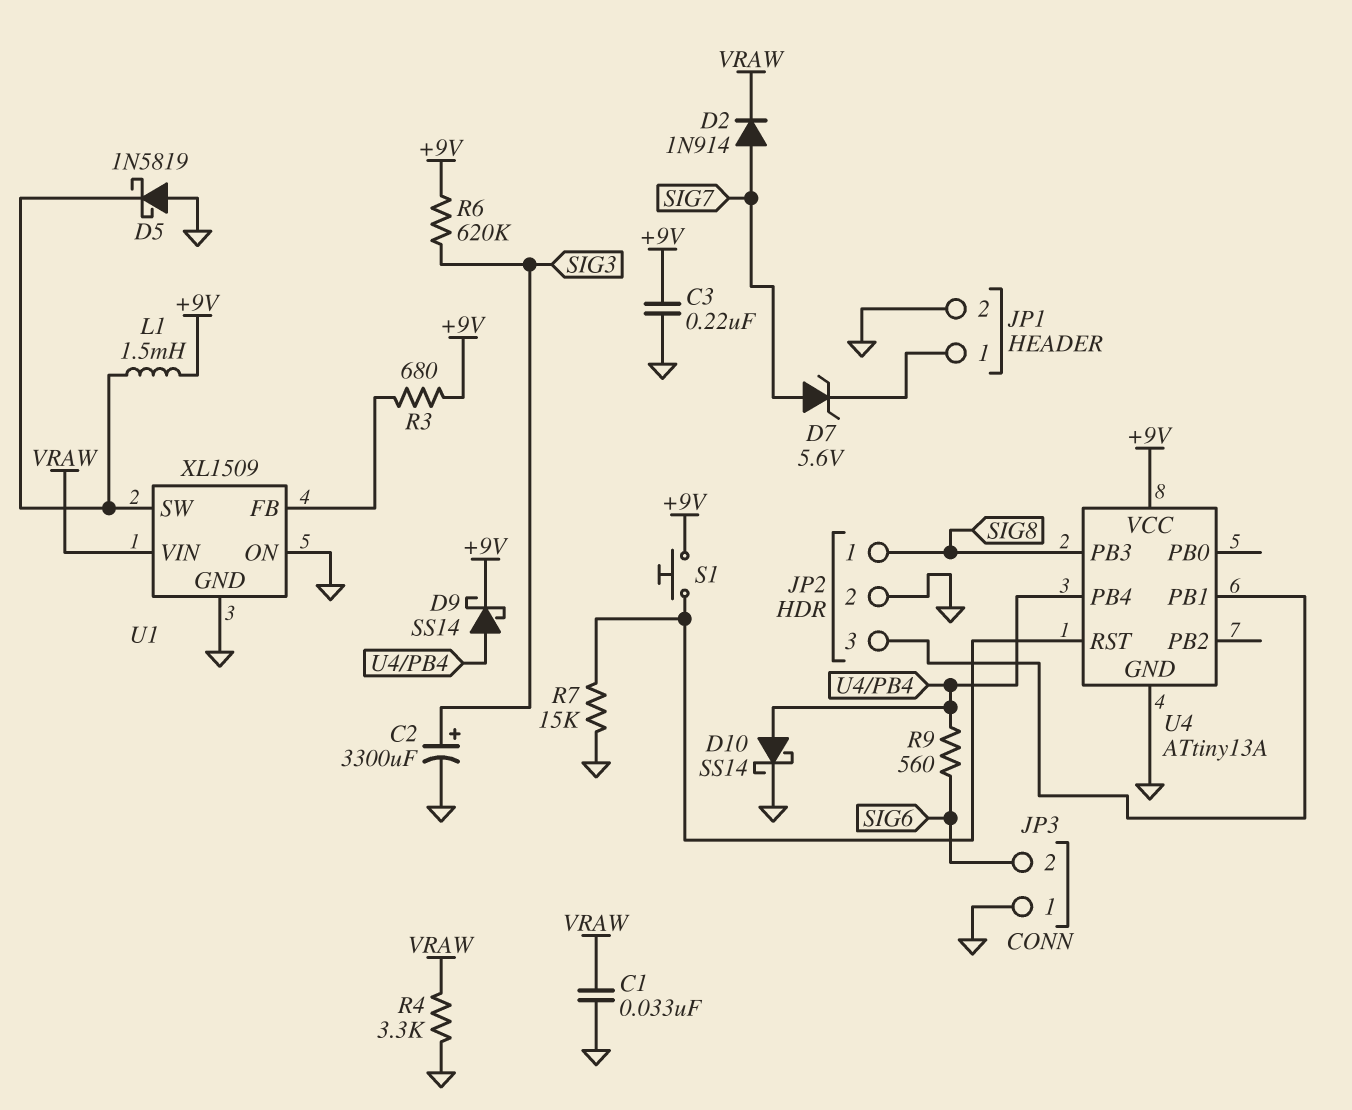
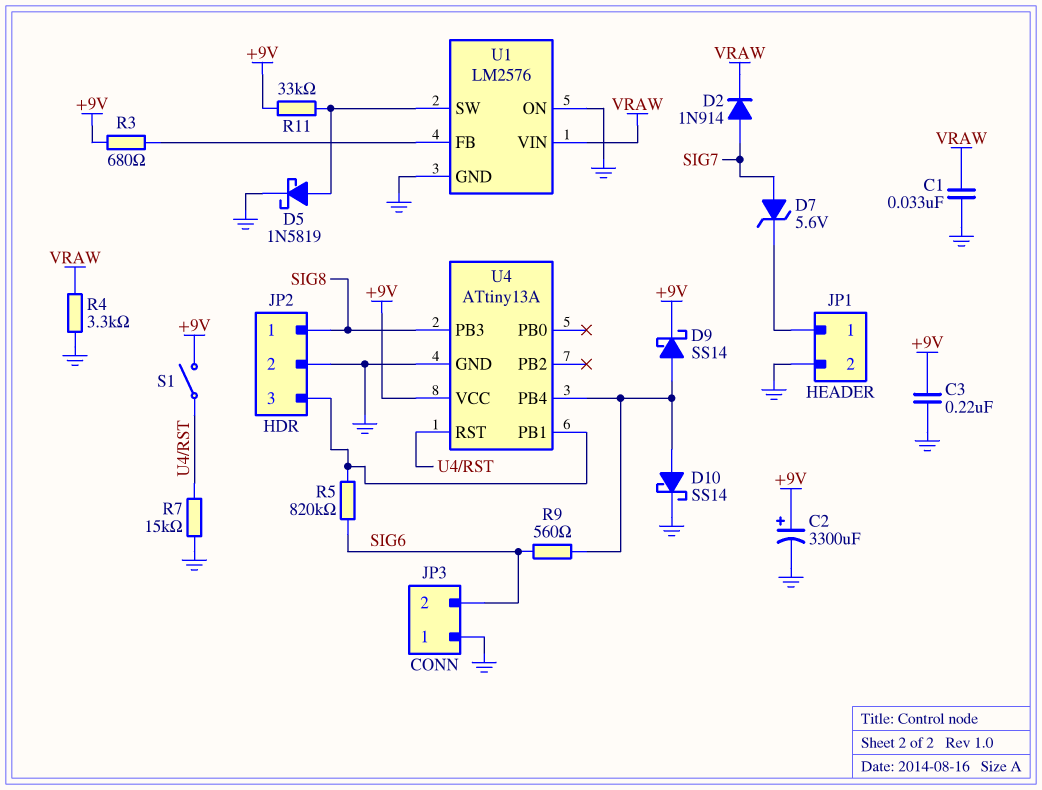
C2: 3300uF (plus SIG3, minus GND) -> 3300uF (plus +9V, minus GND)
D5: schottky 1N5819 (A GND, K U1/SW) -> schottky 1N5819 (A U1/SW, K GND)
L1: 1.5mH (+9V, U1/SW) -> none
R5: none -> 820k (JP2/3, SIG6)
R6: 620k (+9V, SIG3) -> none
R11: none -> 33k (+9V, U1/SW)
S1: button (+9V, U4/RST) -> switch (+9V, U4/RST)
U1: XL1509 -> LM2576

